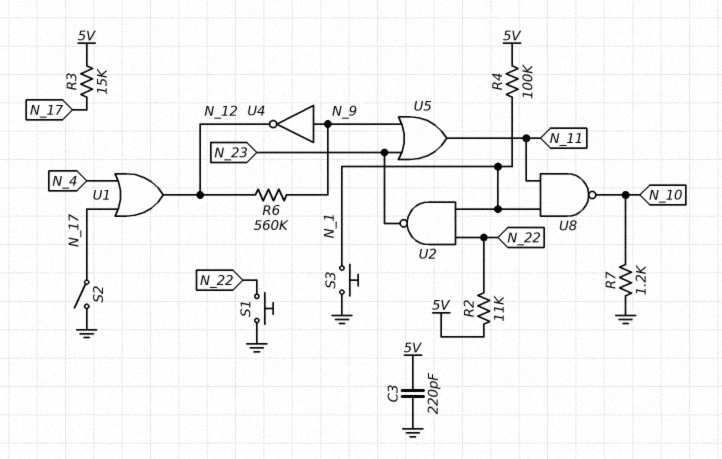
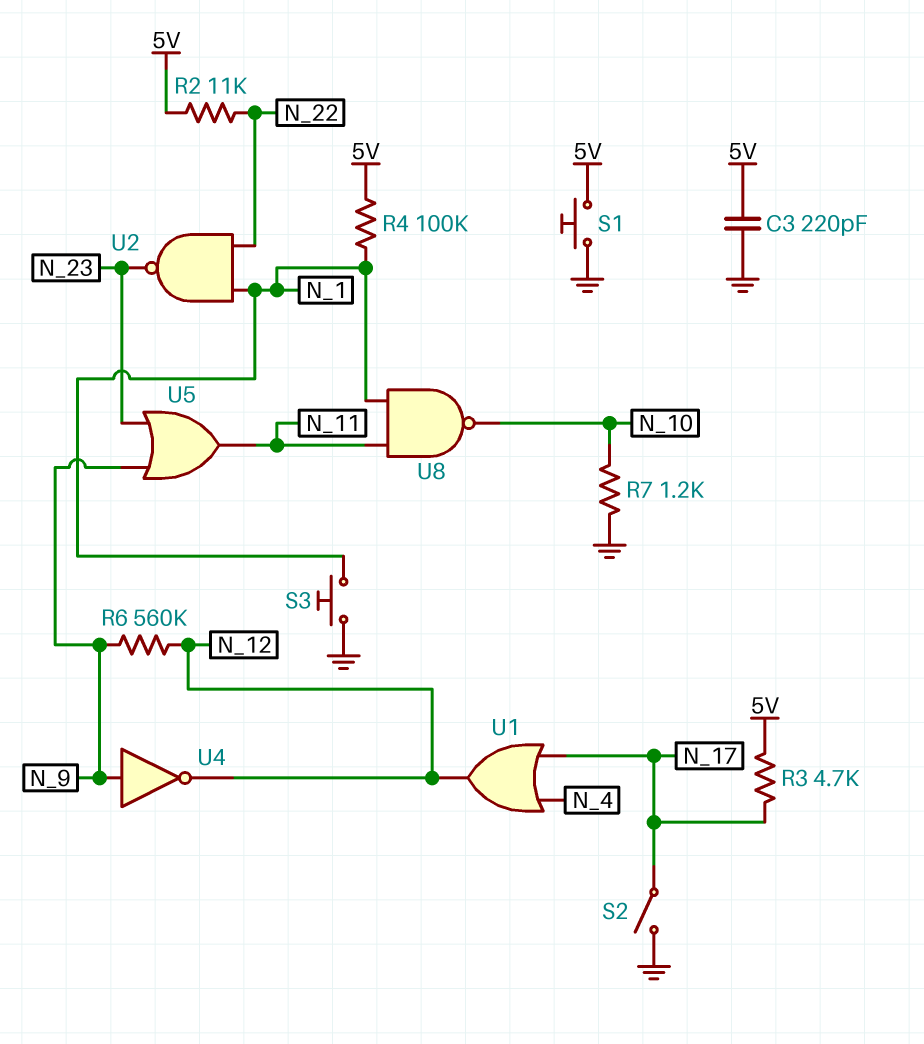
R3: 15k (5V, N_17) -> 4.7k (5V, N_17)
S1: button (GND, N_22) -> button (5V, GND)

